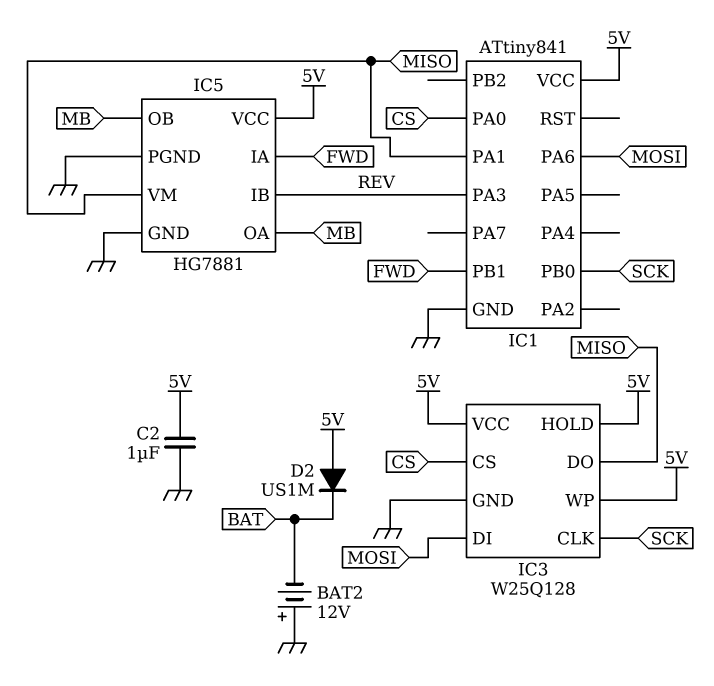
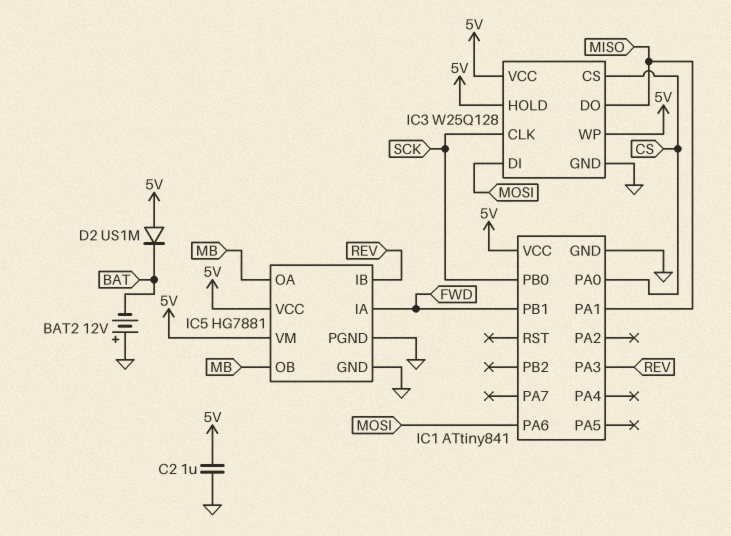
IC5 pin VM: MISO -> 5V

